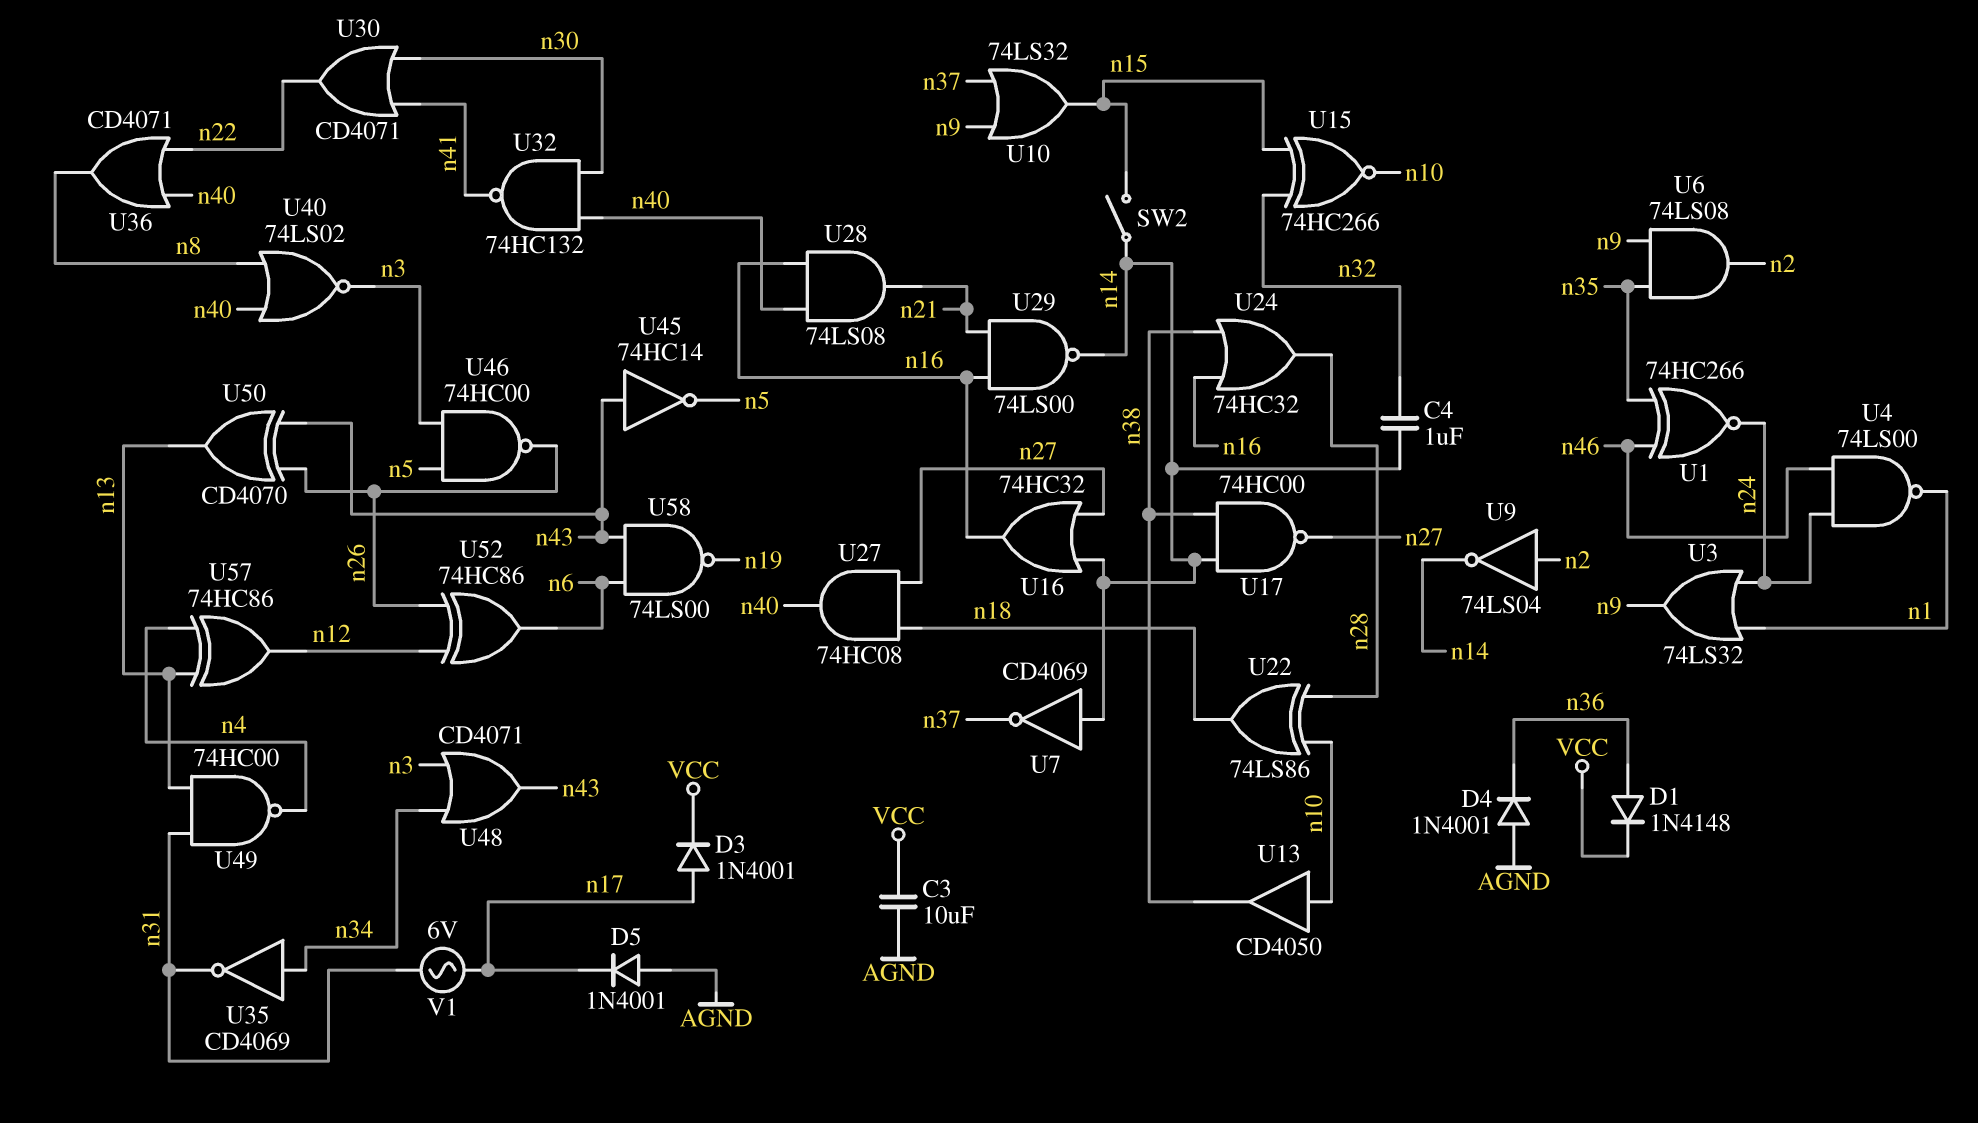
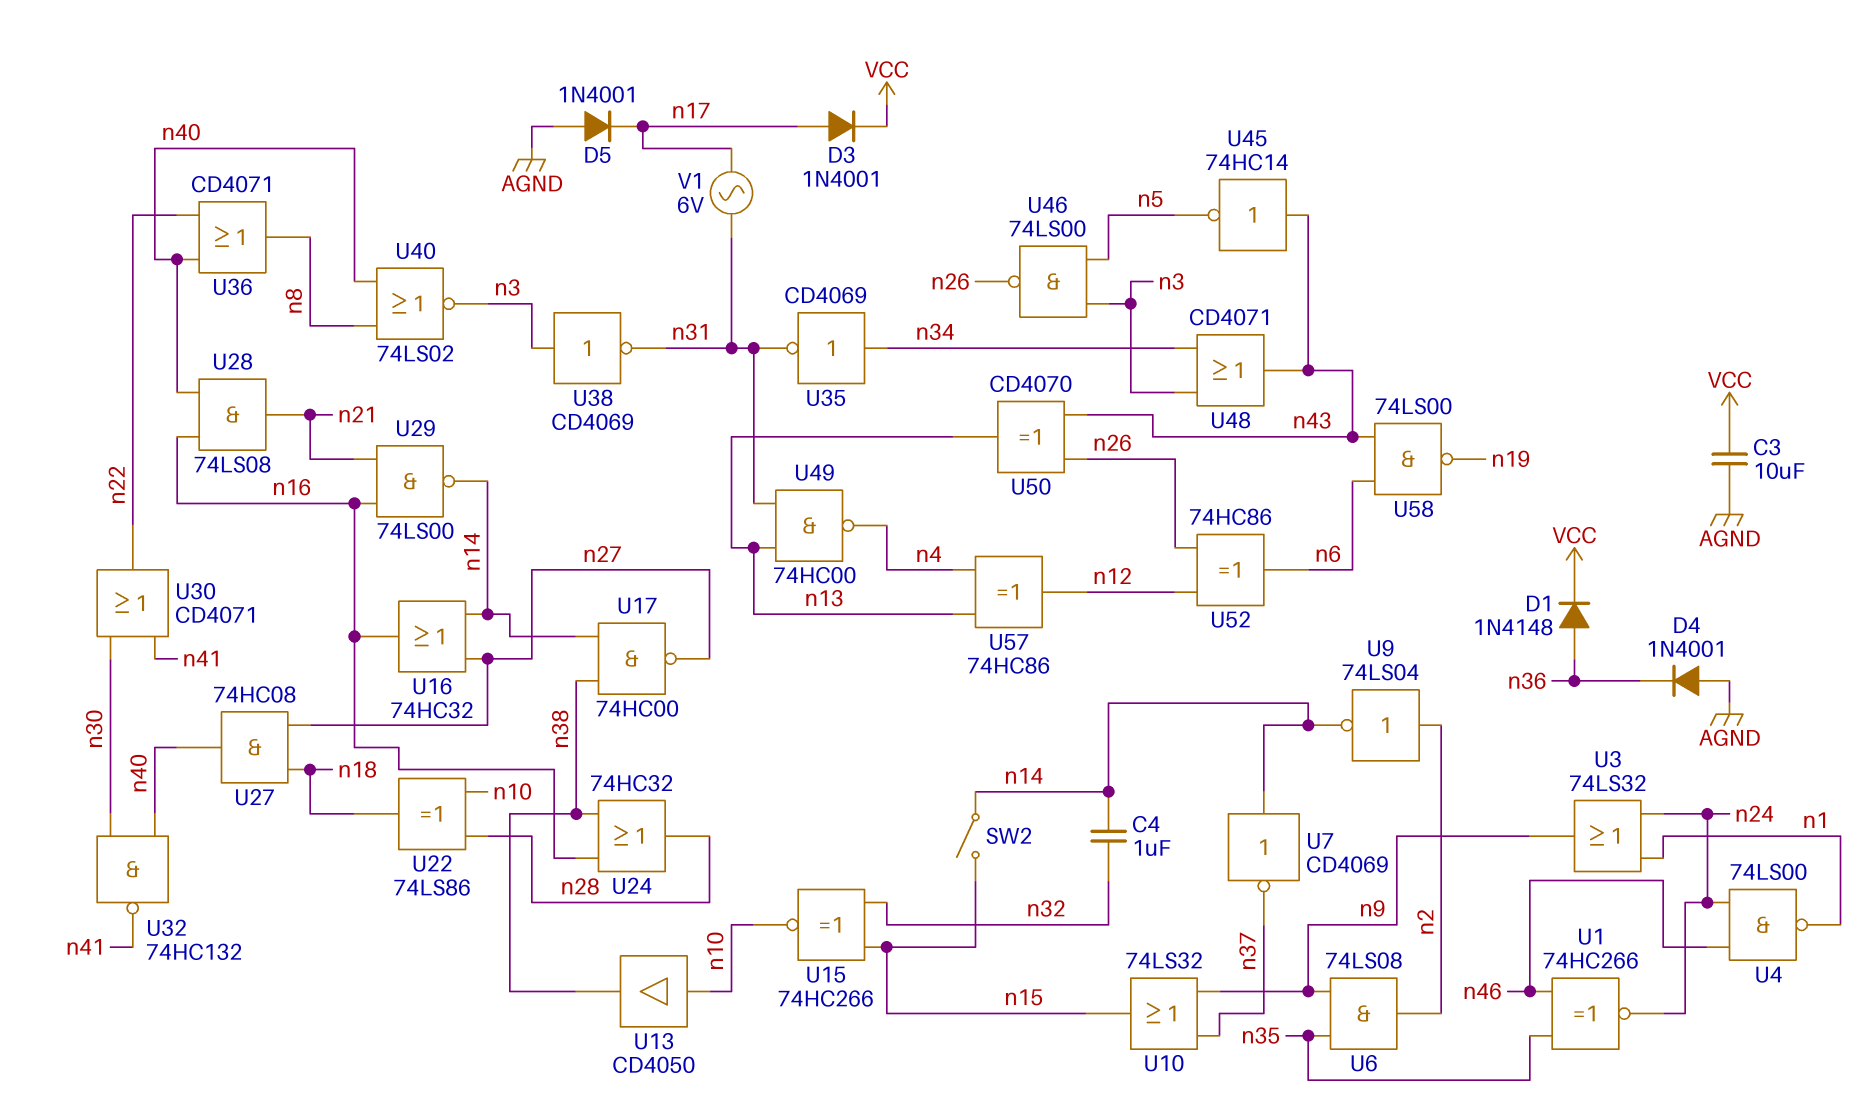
U38: none -> NOT CD4069 (in n3, out n31)
U46: NAND 74HC00 (in n3, in n5, out n26) -> NAND 74LS00 (in n3, in n5, out n26)

